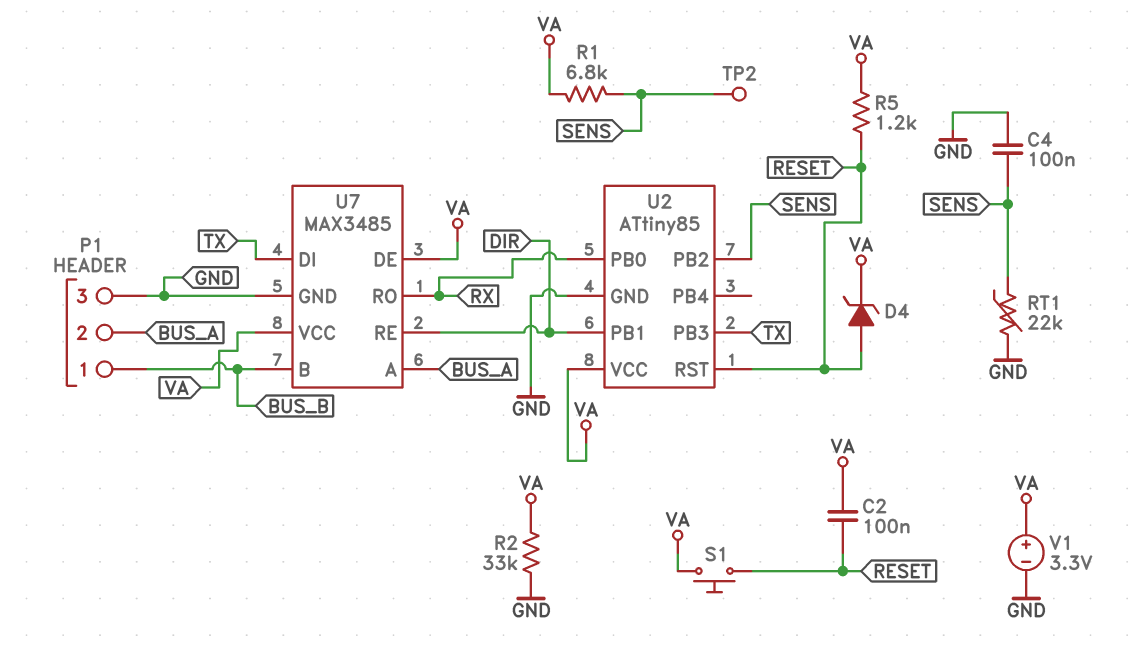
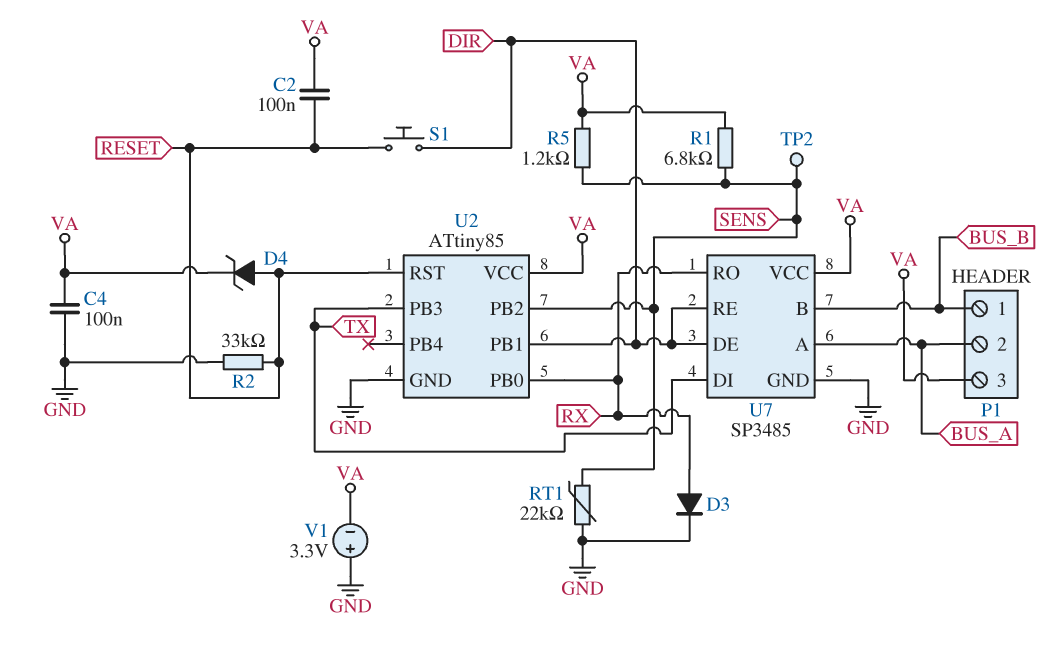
C4: 100nF (GND, SENS) -> 100nF (GND, VA)
D3: none -> diode (A RX, K GND)
P1 pin 3: GND -> VA
R2: 33k (GND, VA) -> 33k (GND, RESET)
R5: 1.2k (RESET, VA) -> 1.2k (SENS, VA)
S1: button (RESET, VA) -> button (DIR, RESET)
U7: MAX3485 -> SP3485
U7 pin DE: VA -> DIR
V1: 3.3V (plus VA, minus GND) -> 3.3V (plus GND, minus VA)

